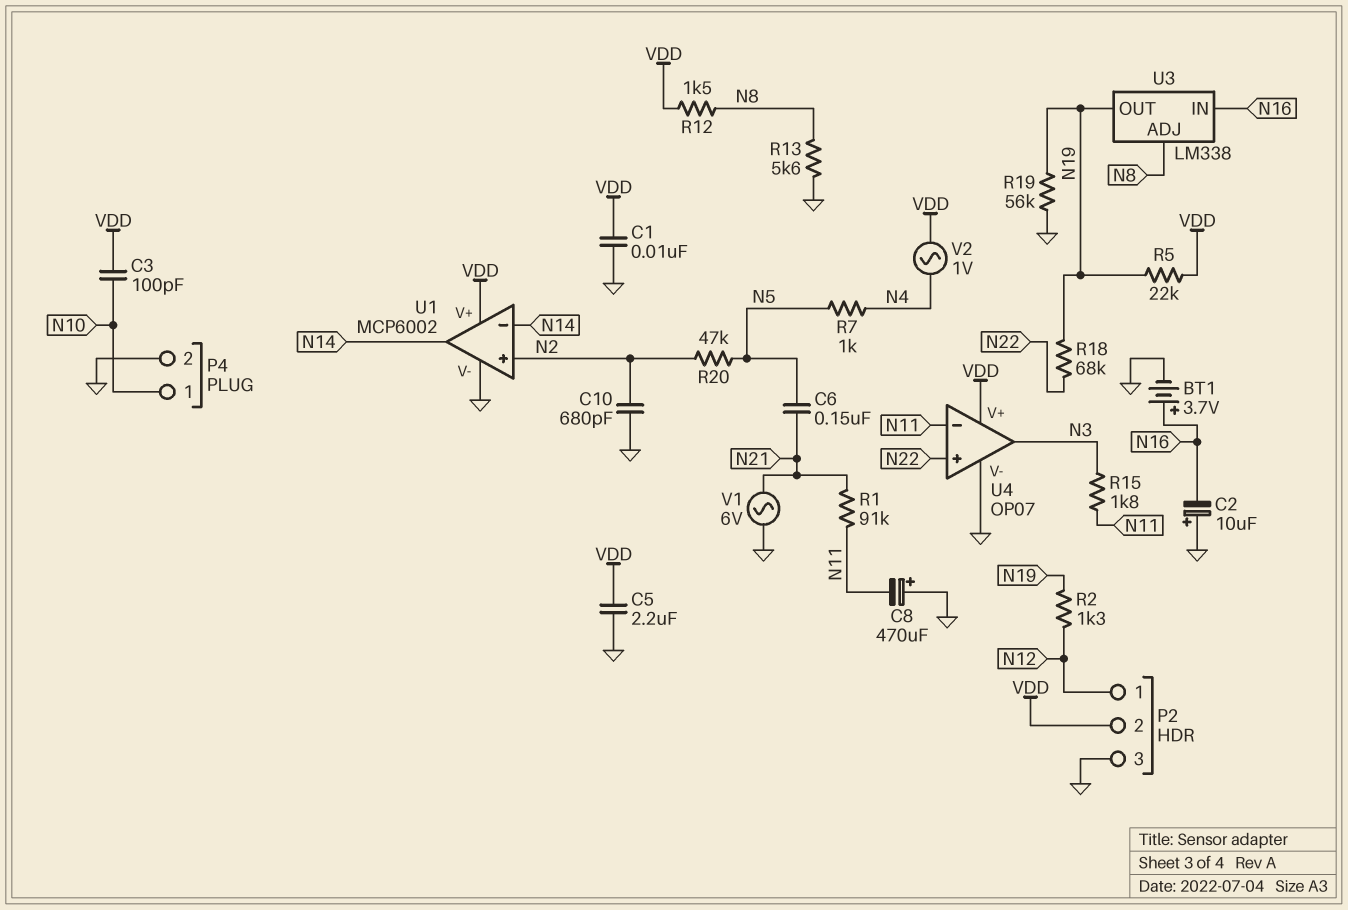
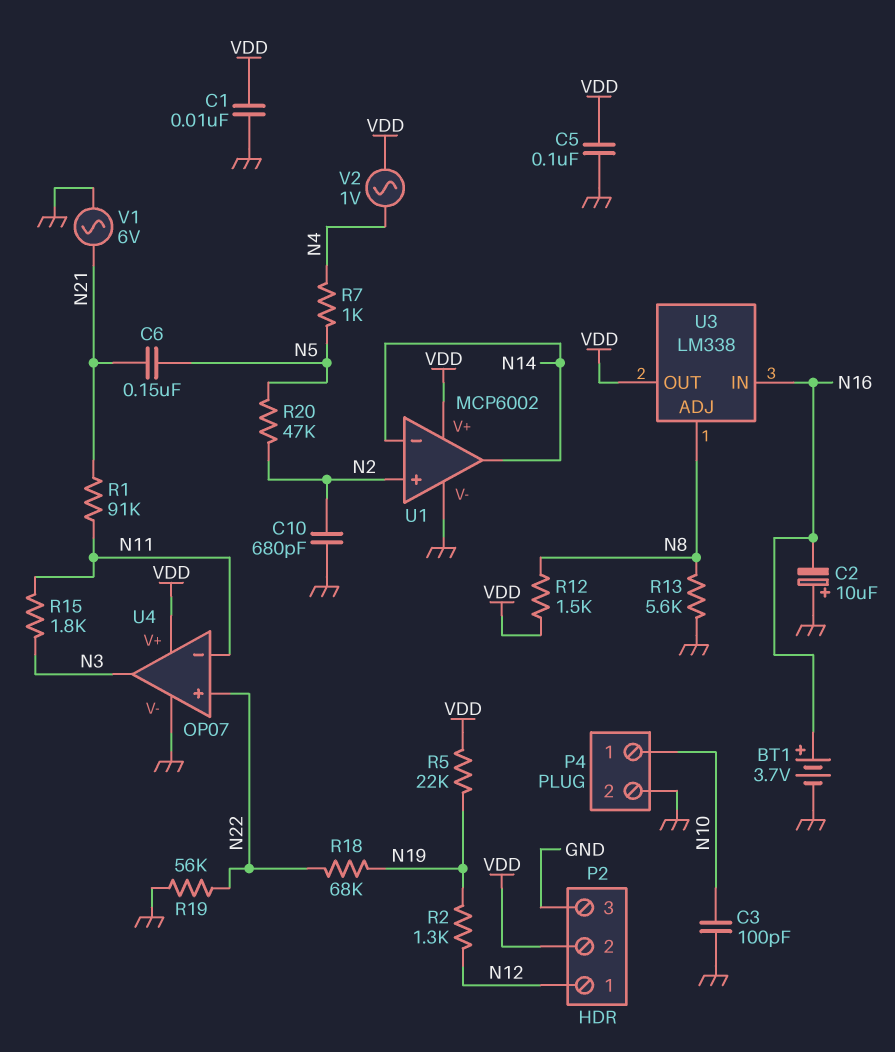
C3: 100pF (N10, VDD) -> 100pF (GND, N10)
C5: 2.2uF (GND, VDD) -> 100nF (GND, VDD)
C8: 470uF (plus GND, minus N11) -> none
R19: 56k (GND, N19) -> 56k (GND, N22)
U3 pin OUT: N19 -> VDD

